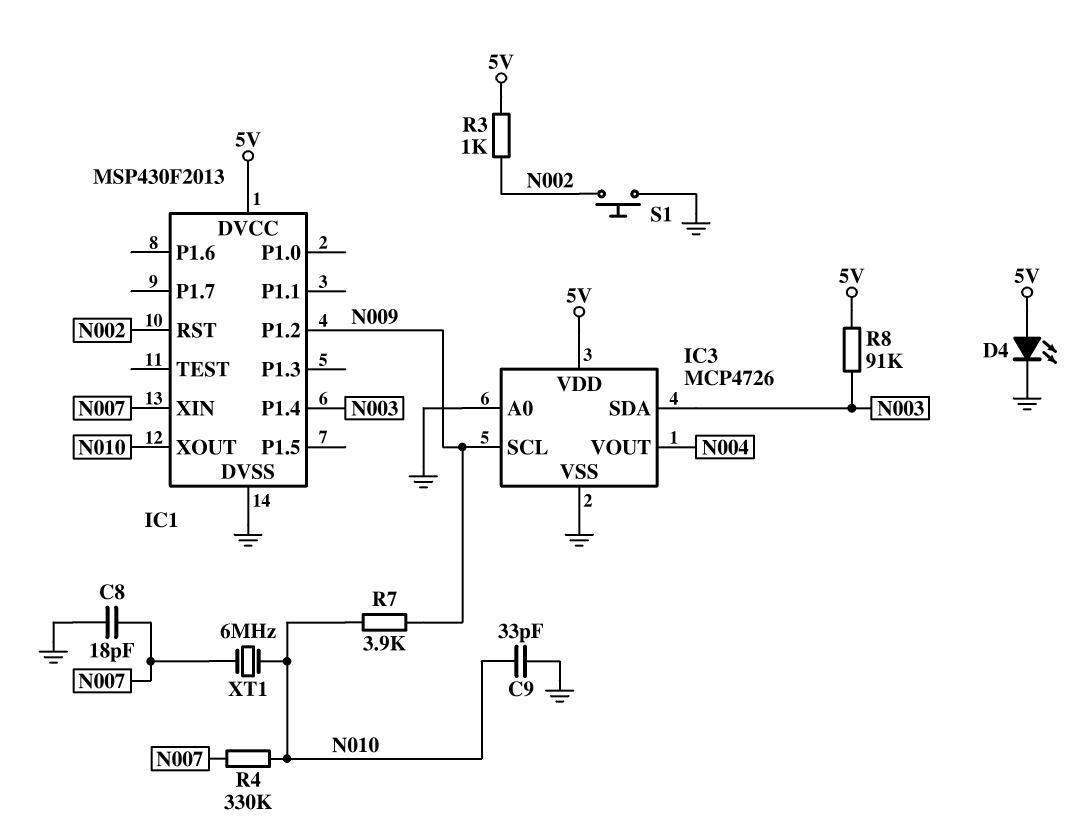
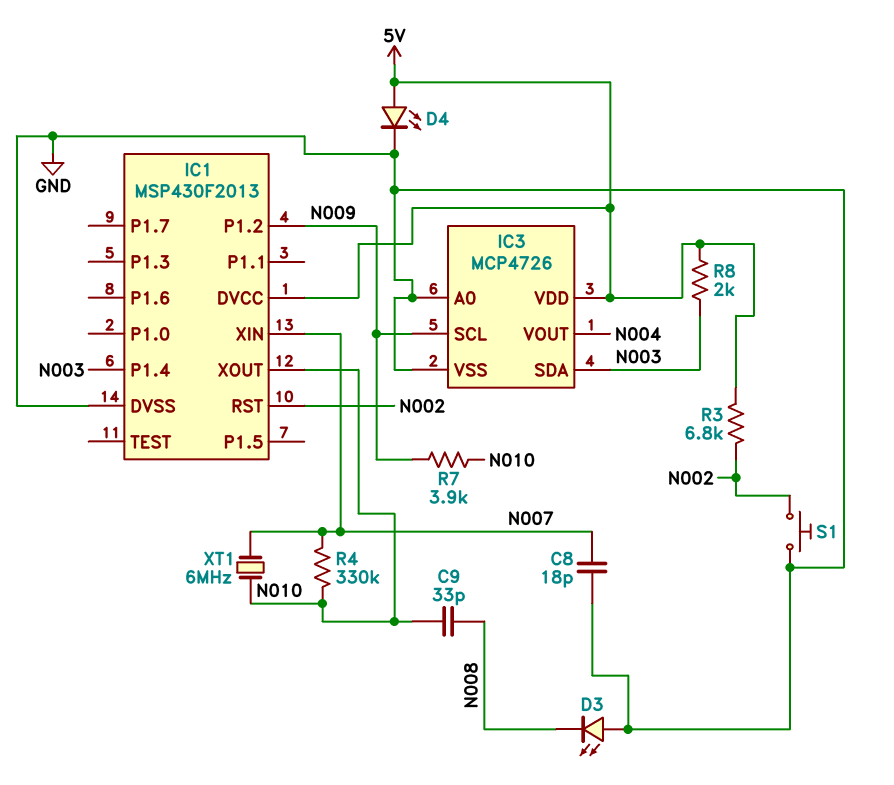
C9: 33pF (GND, N010) -> 33pF (N008, N010)
D3: none -> LED (A GND, K N008)
R3: 1k (5V, N002) -> 6.8k (5V, N002)
R8: 91k (5V, N003) -> 2k (5V, N003)

